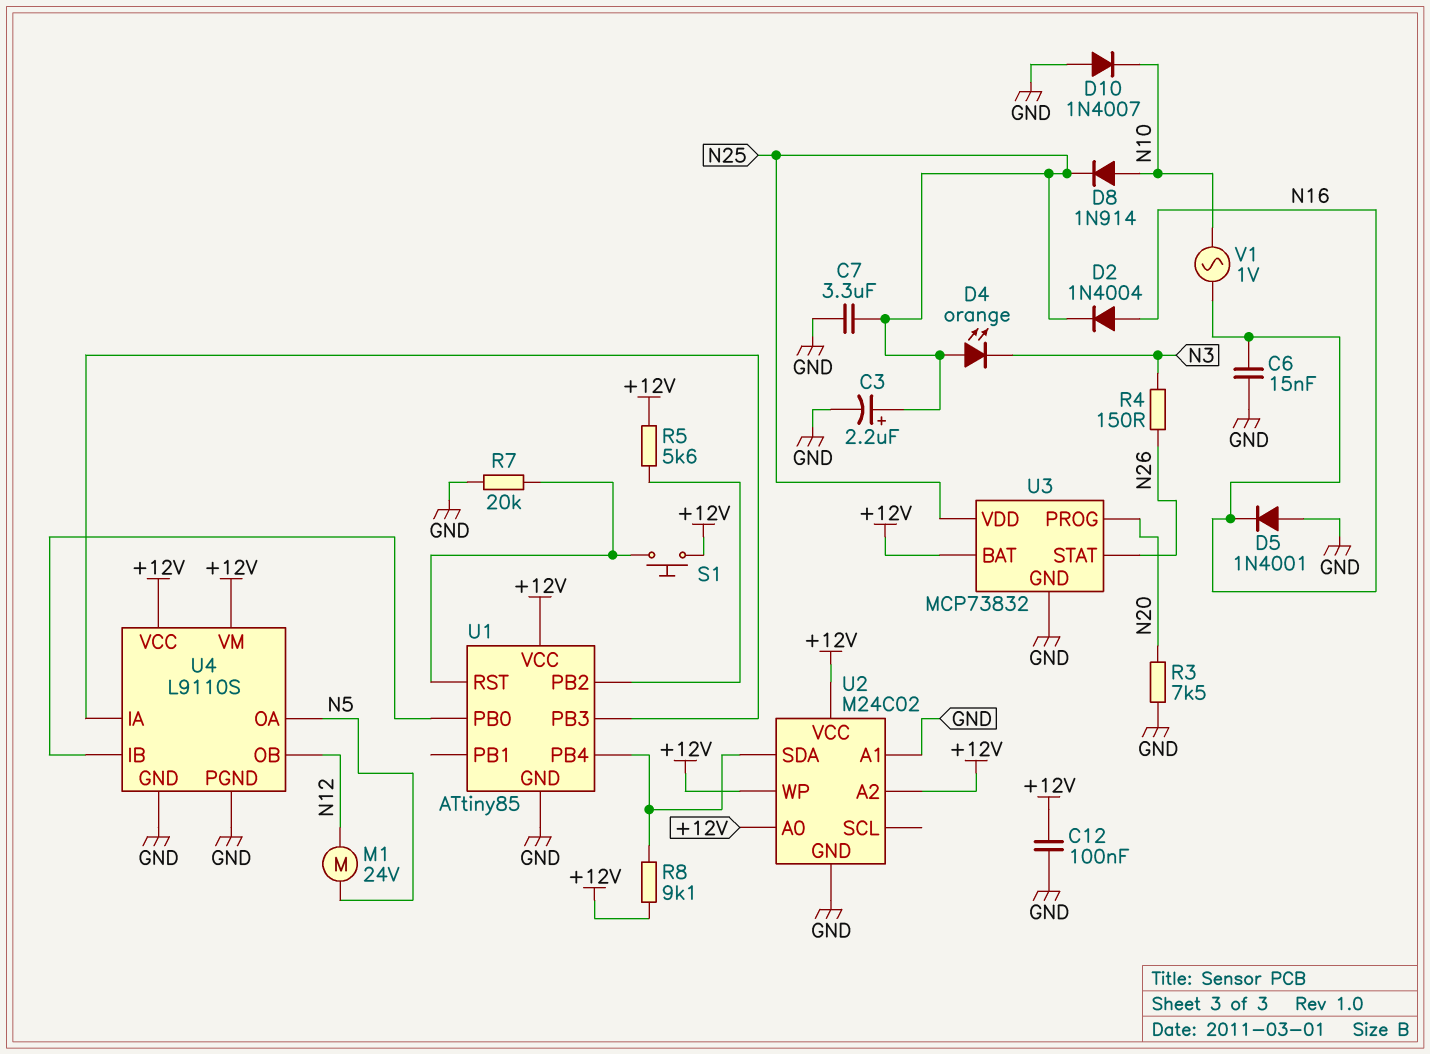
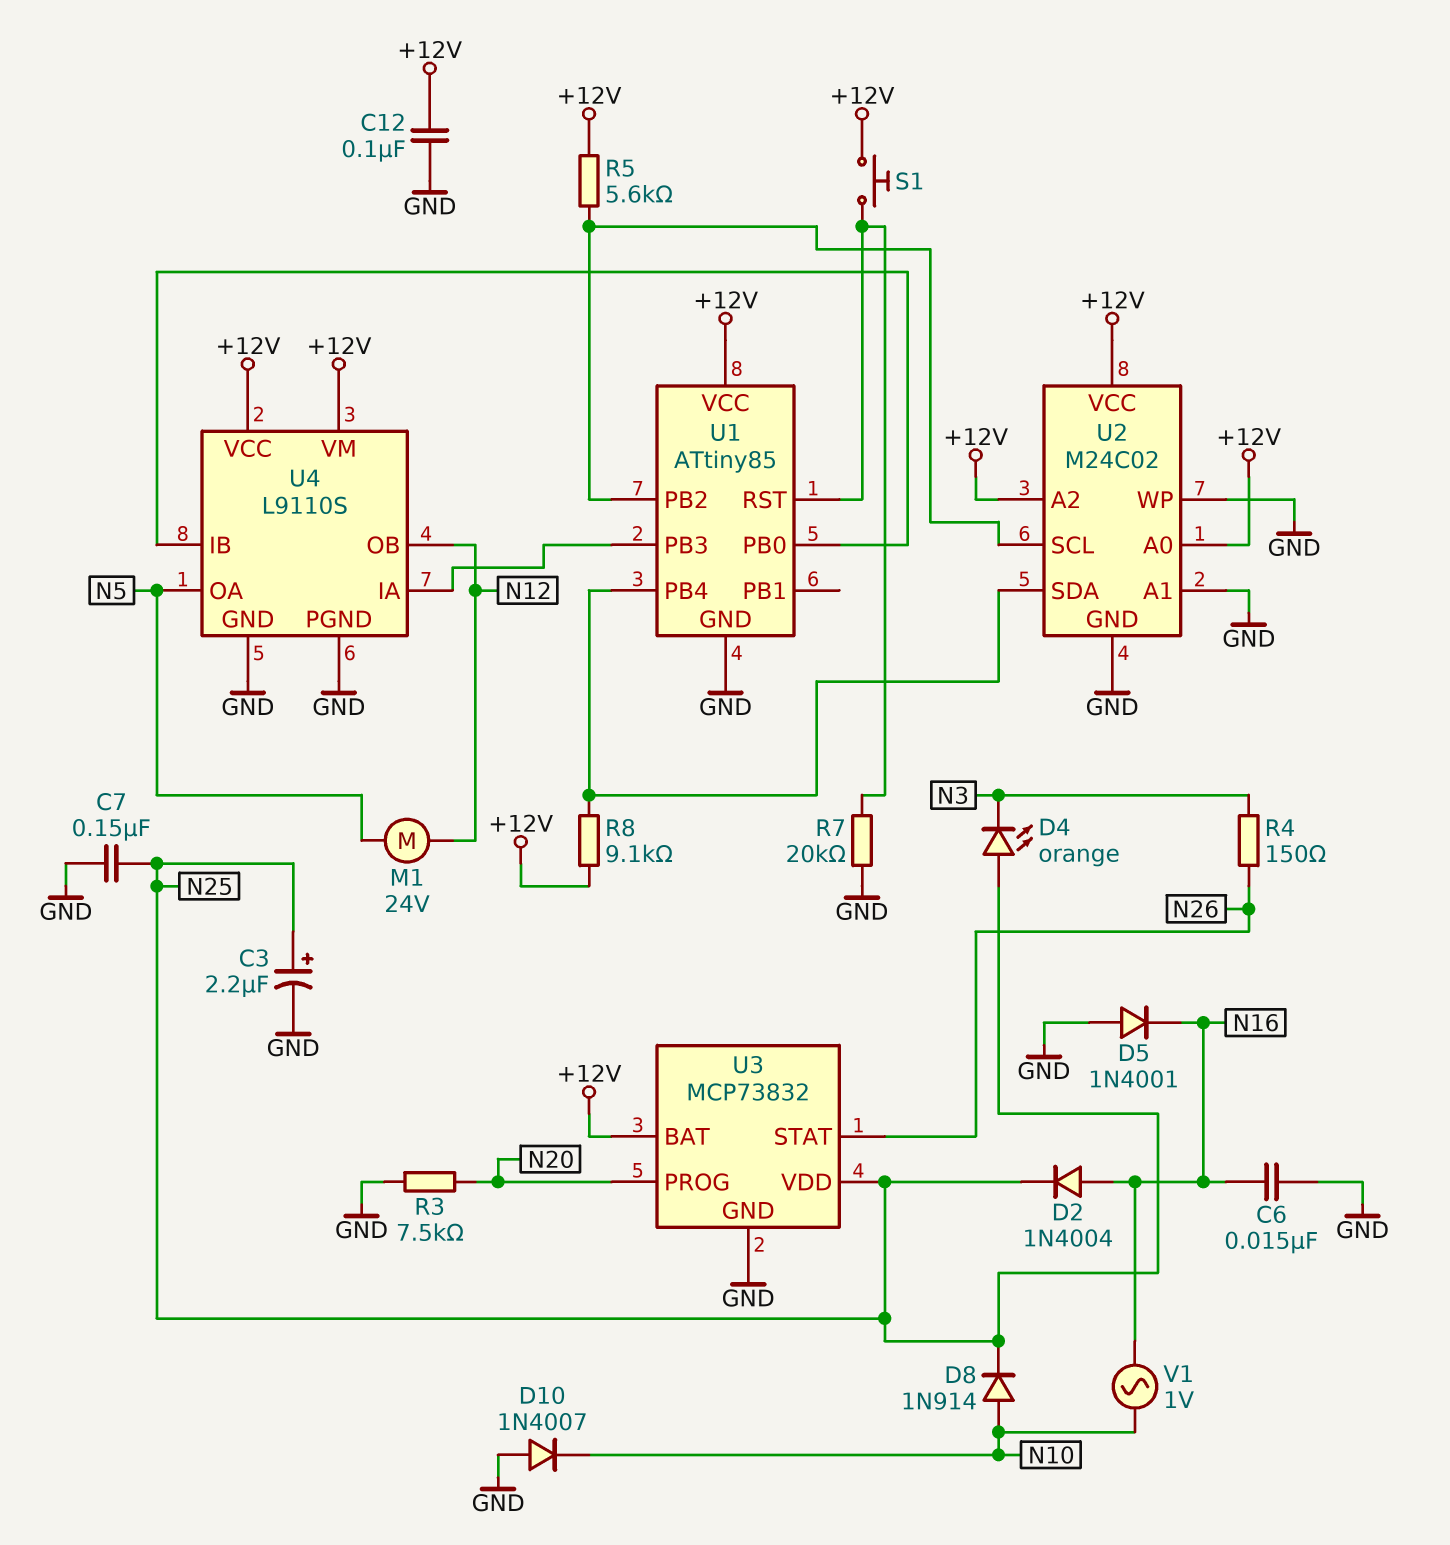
C7: 3.3uF (GND, N25) -> 150nF (GND, N25)
U2 pin SCL: none -> U1/PB2
U2 pin WP: +12V -> GND

